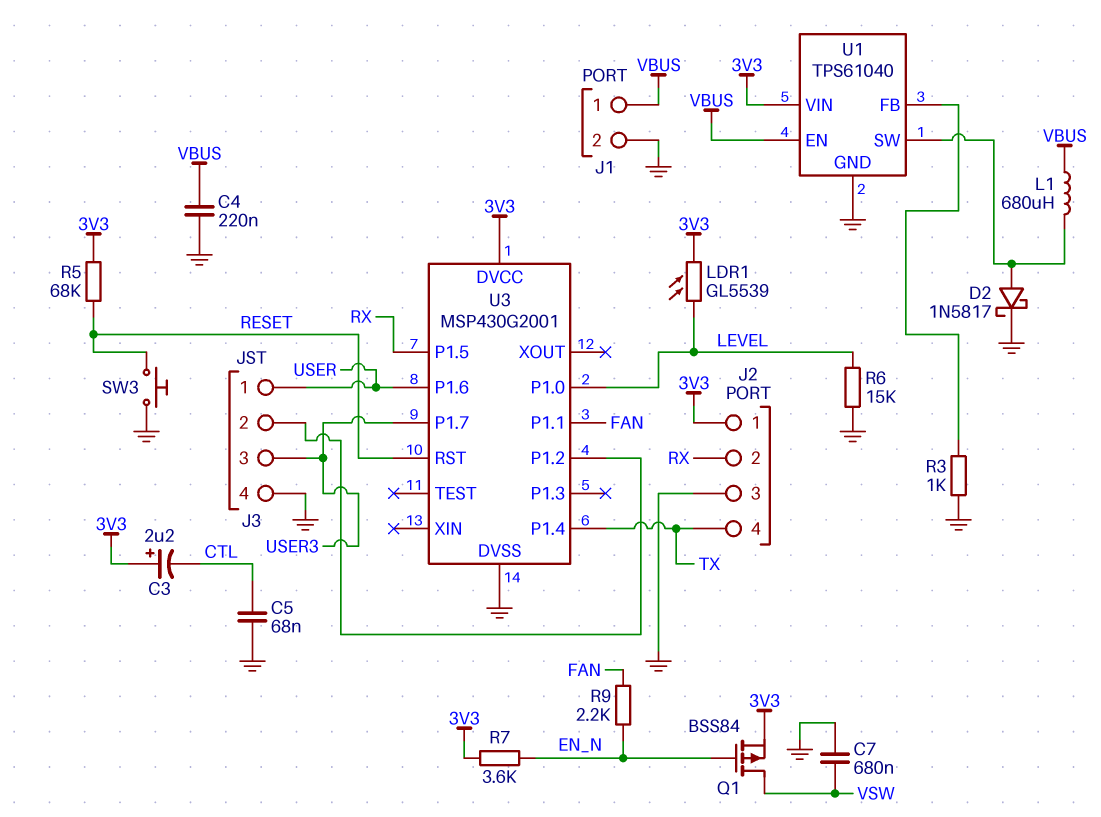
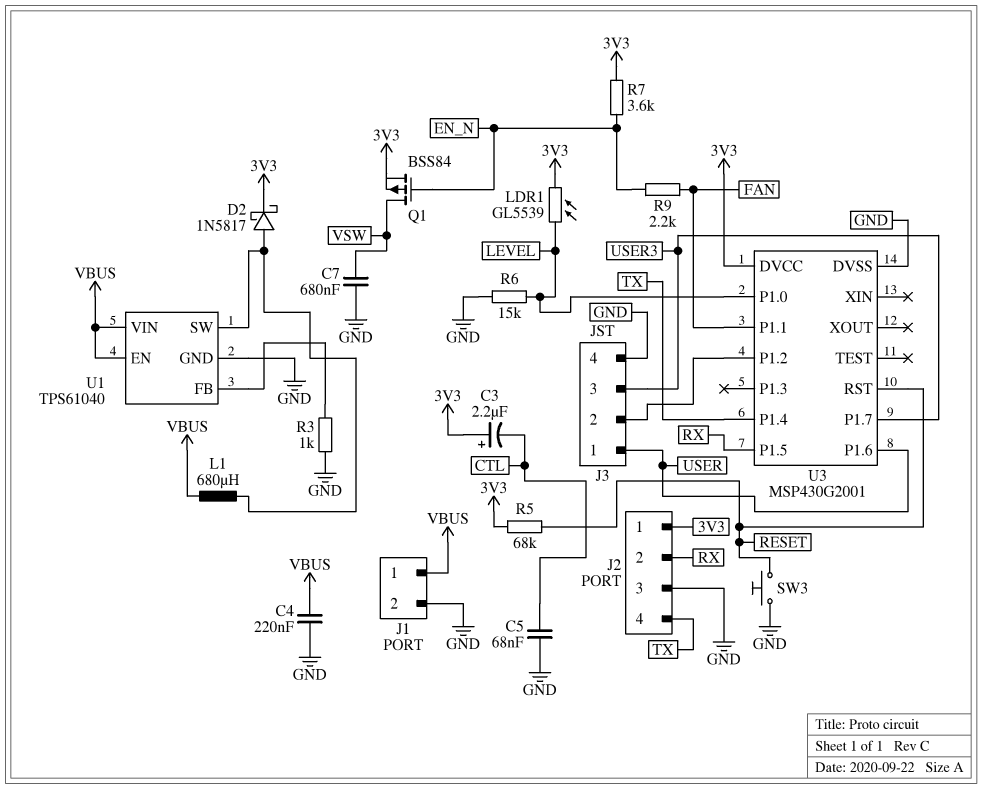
D2: schottky 1N5817 (A U1/SW, K GND) -> schottky 1N5817 (A U1/SW, K 3V3)
U1 pin VIN: 3V3 -> VBUS

